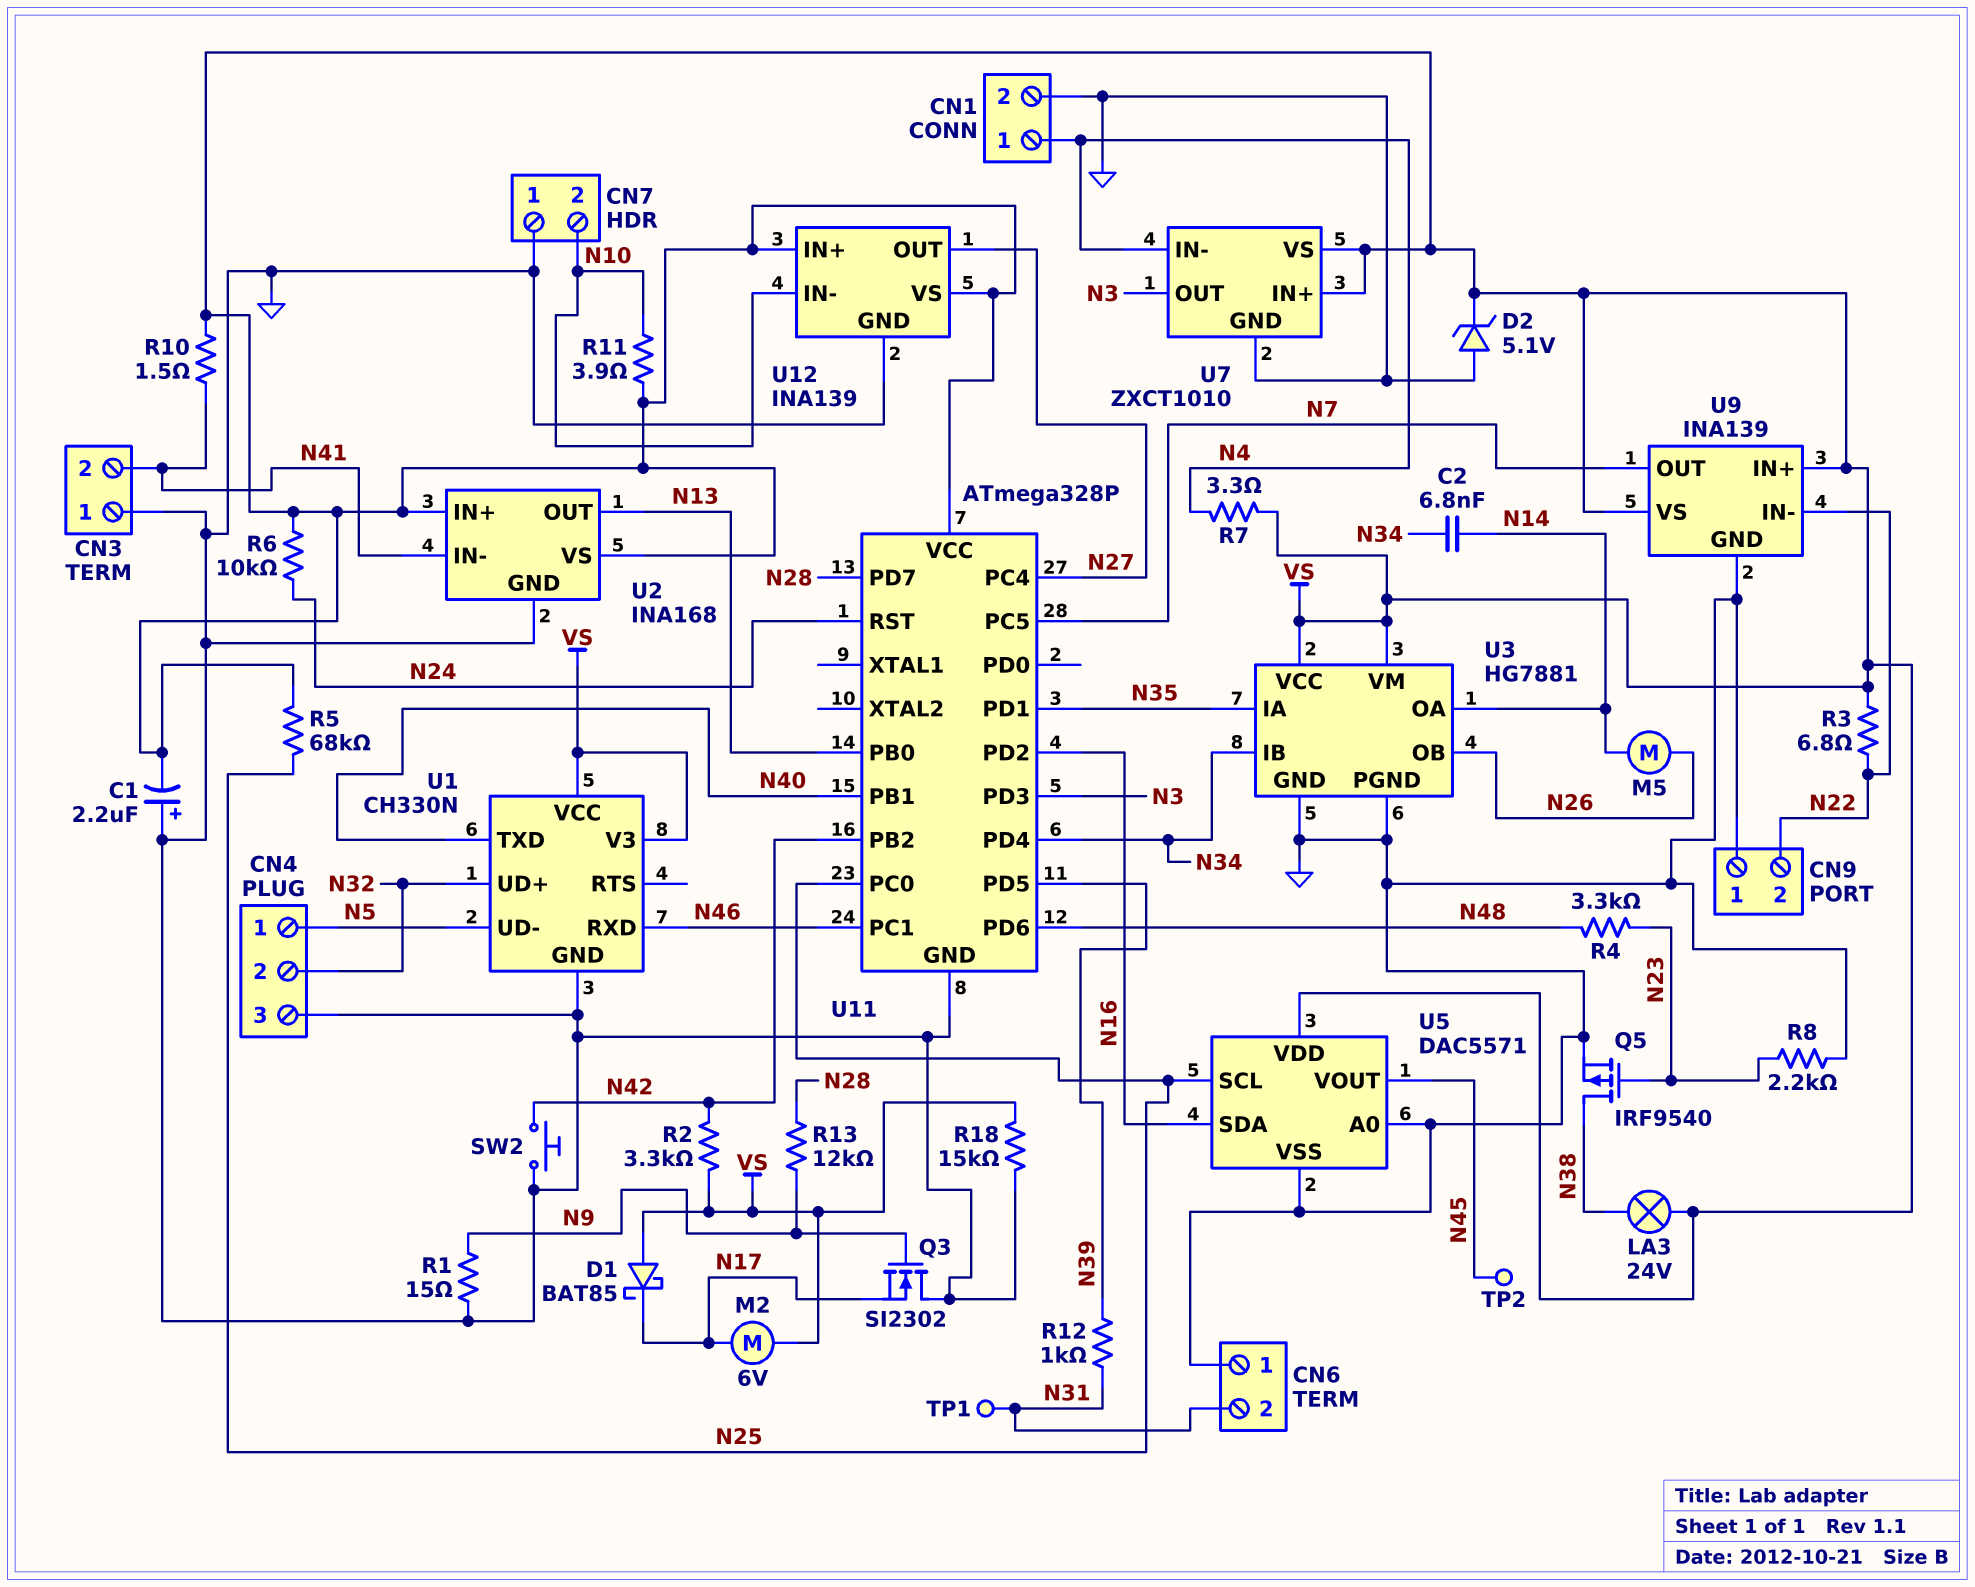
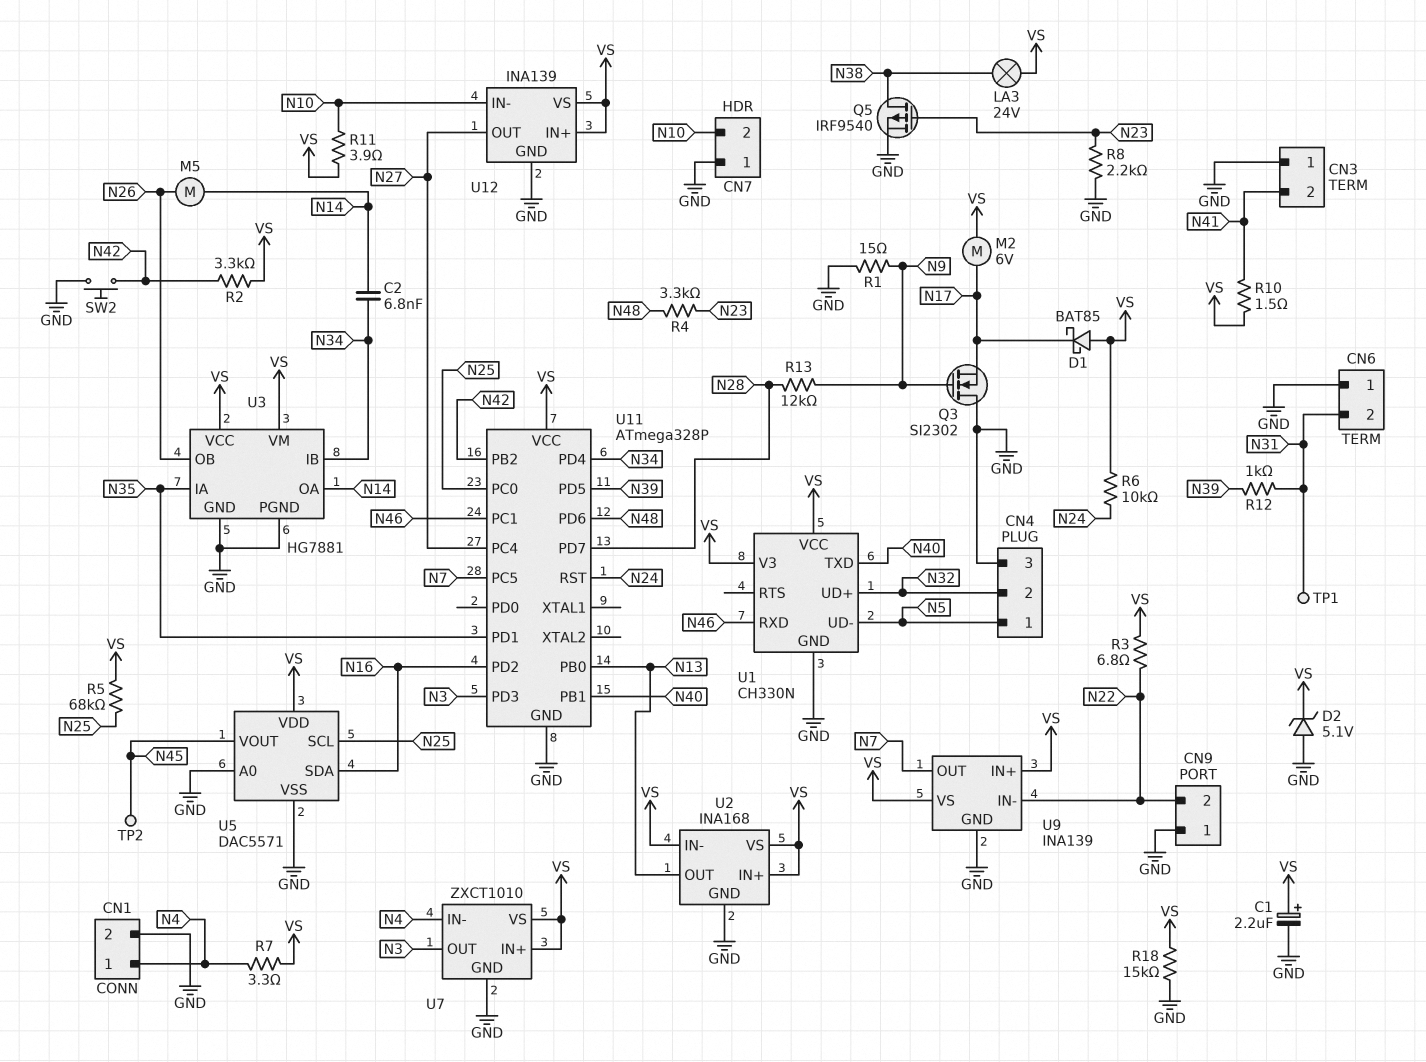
C1: 2.2uF (plus GND, minus VS) -> 2.2uF (plus VS, minus GND)
U2 pin IN-: N41 -> VS

